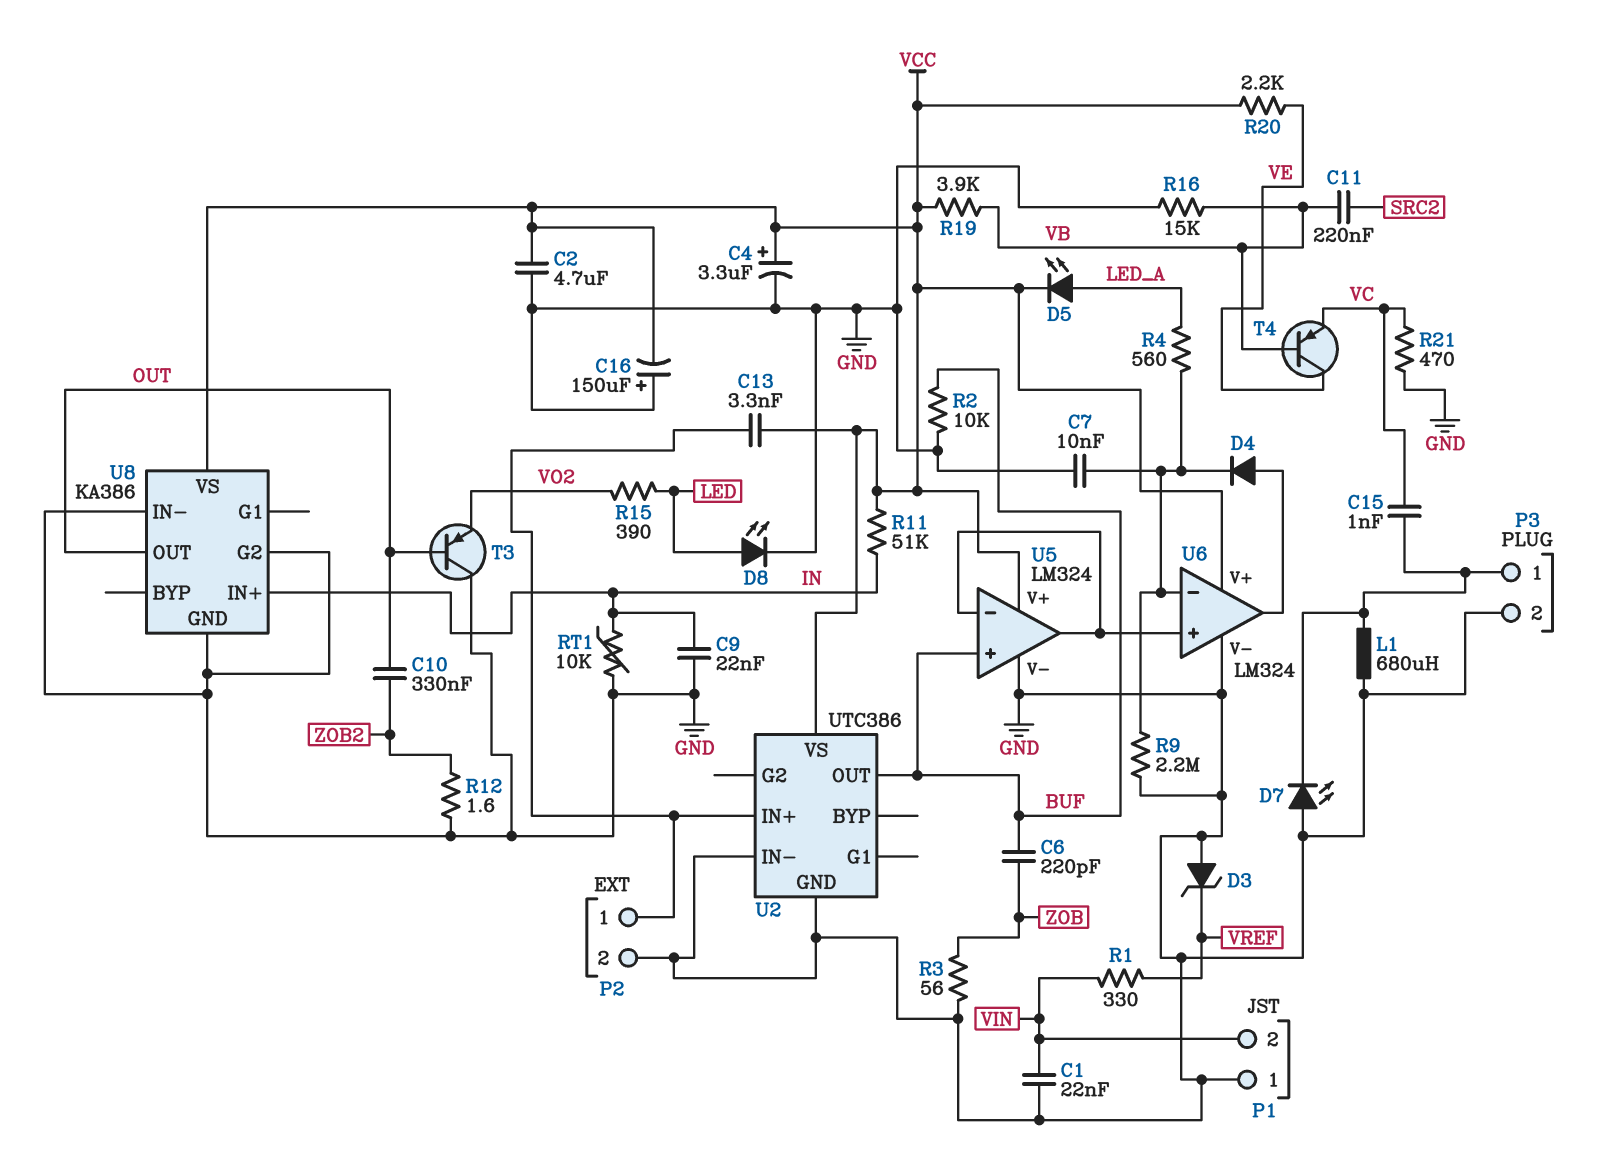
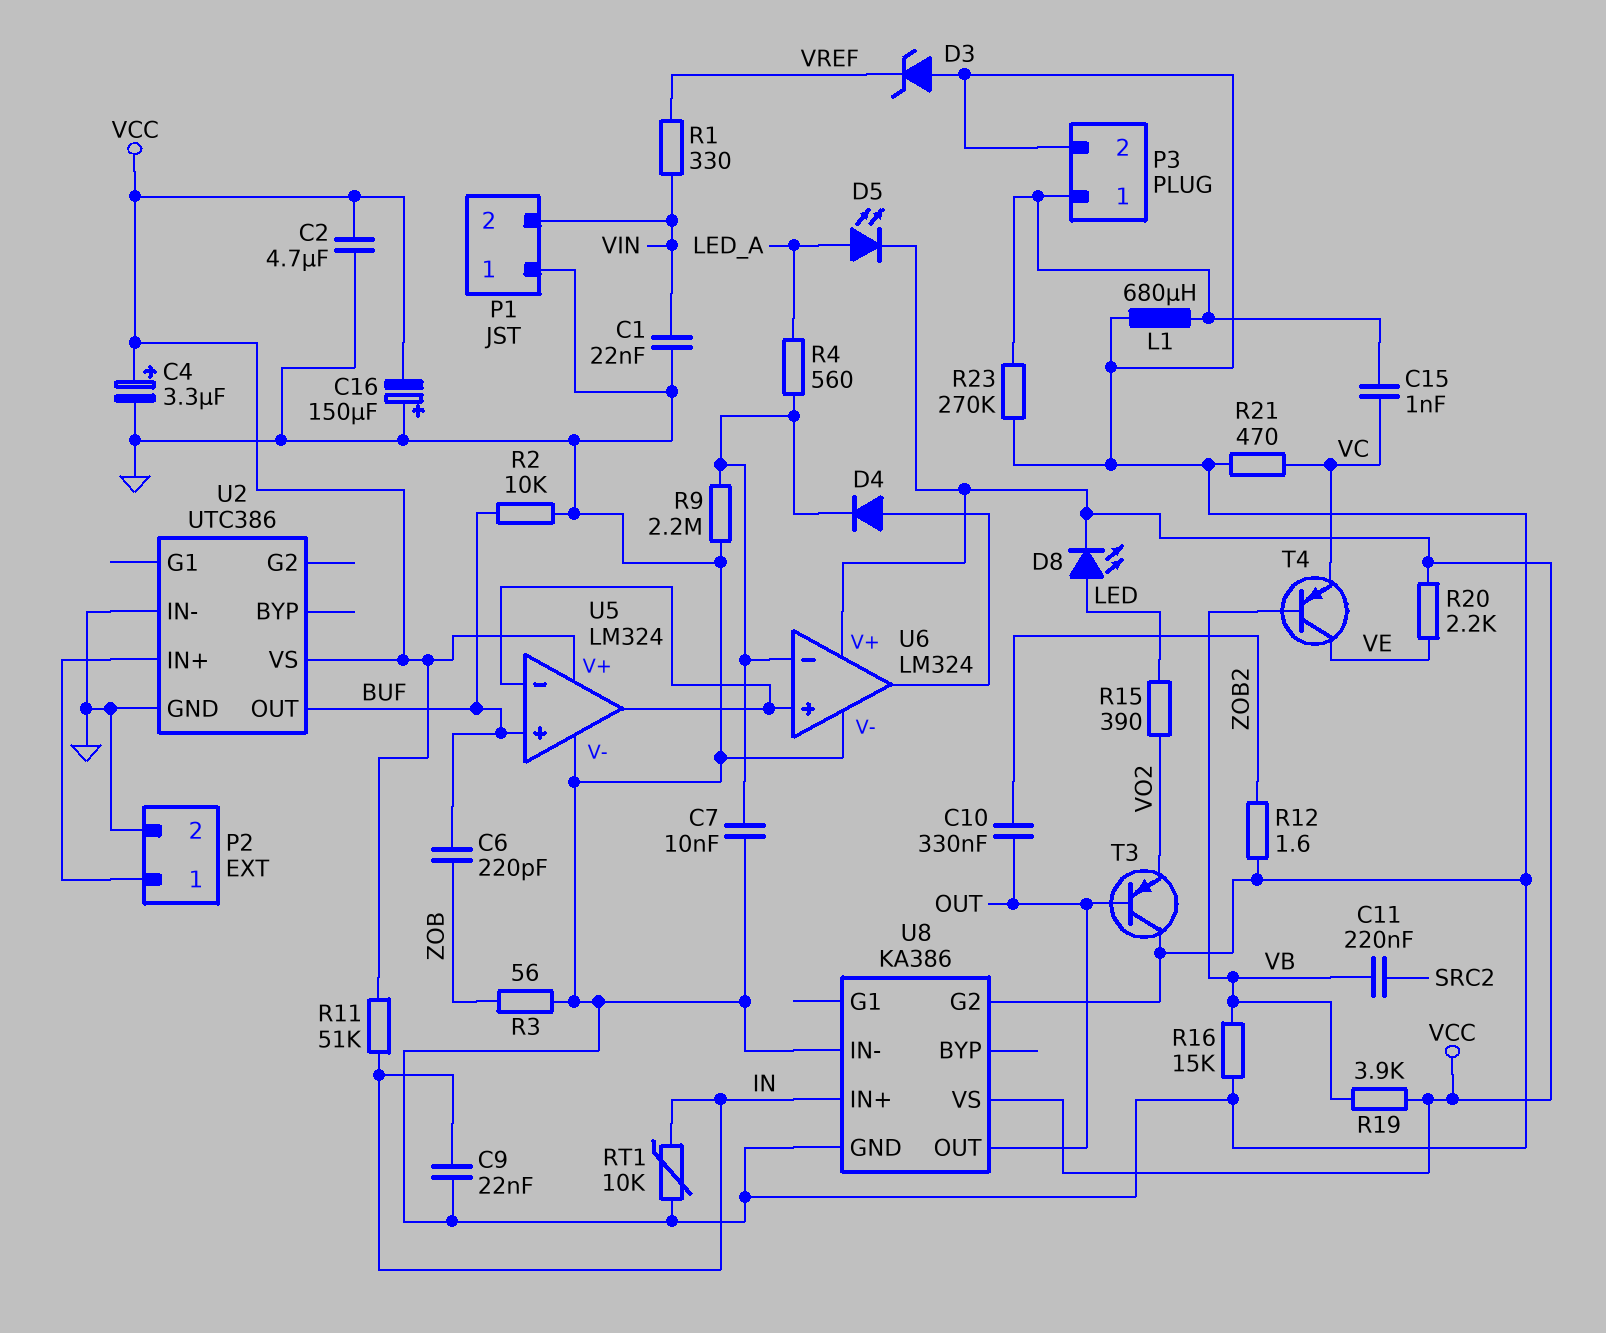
C13: 3.3nF (P2/1, VCC) -> none
D7: LED (A GND, K P3/1) -> none
D8: LED (A LED, K GND) -> LED (A LED, K VCC)
R23: none -> 270k (GND, P3/1)

